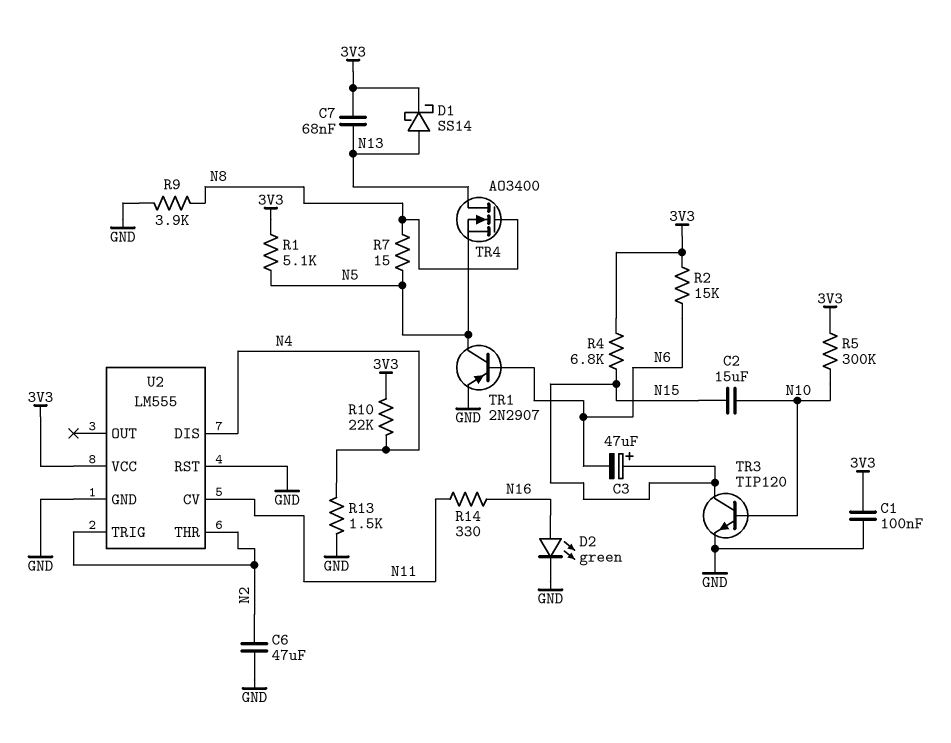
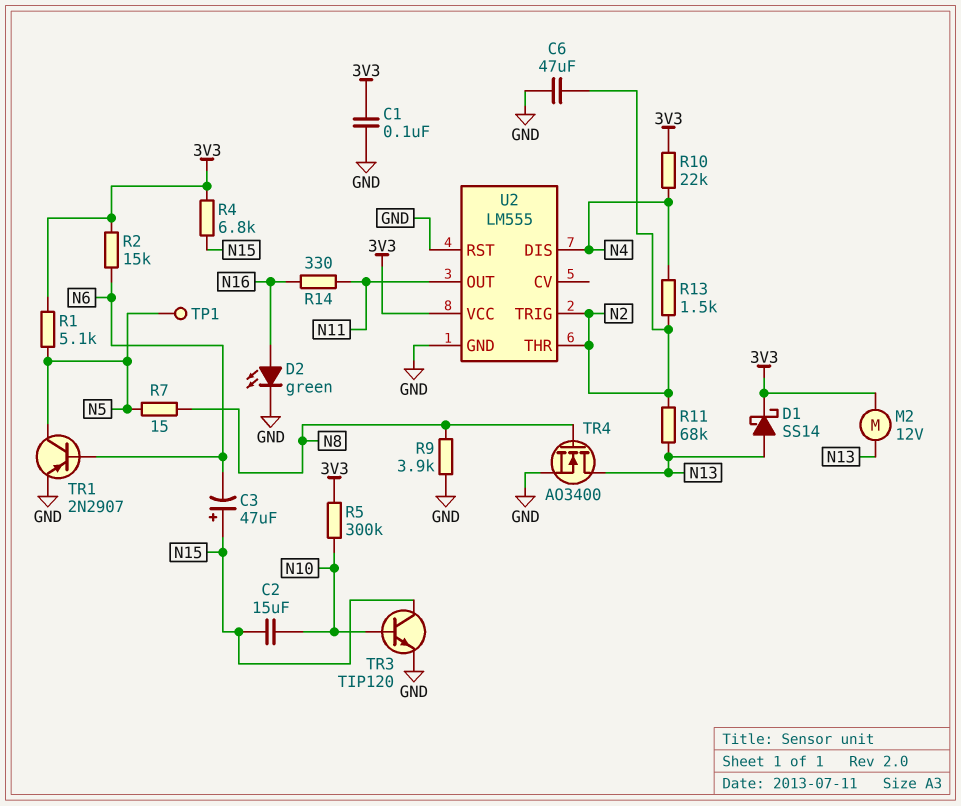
C7: 68nF (3V3, N13) -> none
M2: none -> motor 12V (3V3, N13)
R11: none -> 68k (N2, N13)
R13: 1.5k (GND, N4) -> 1.5k (N2, N4)
TP1: none -> test point (N5)
TR4: NMOS AO3400 (G N8, D N13, S N5) -> NMOS AO3400 (G N8, D N13, S GND)
U2 pin CV: N11 -> none
U2 pin OUT: none -> N11

